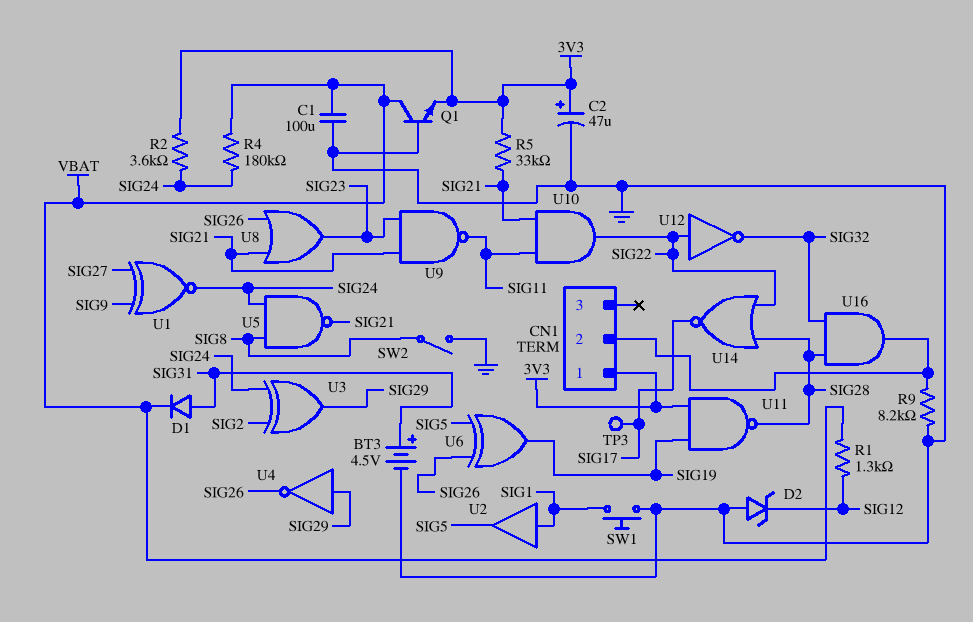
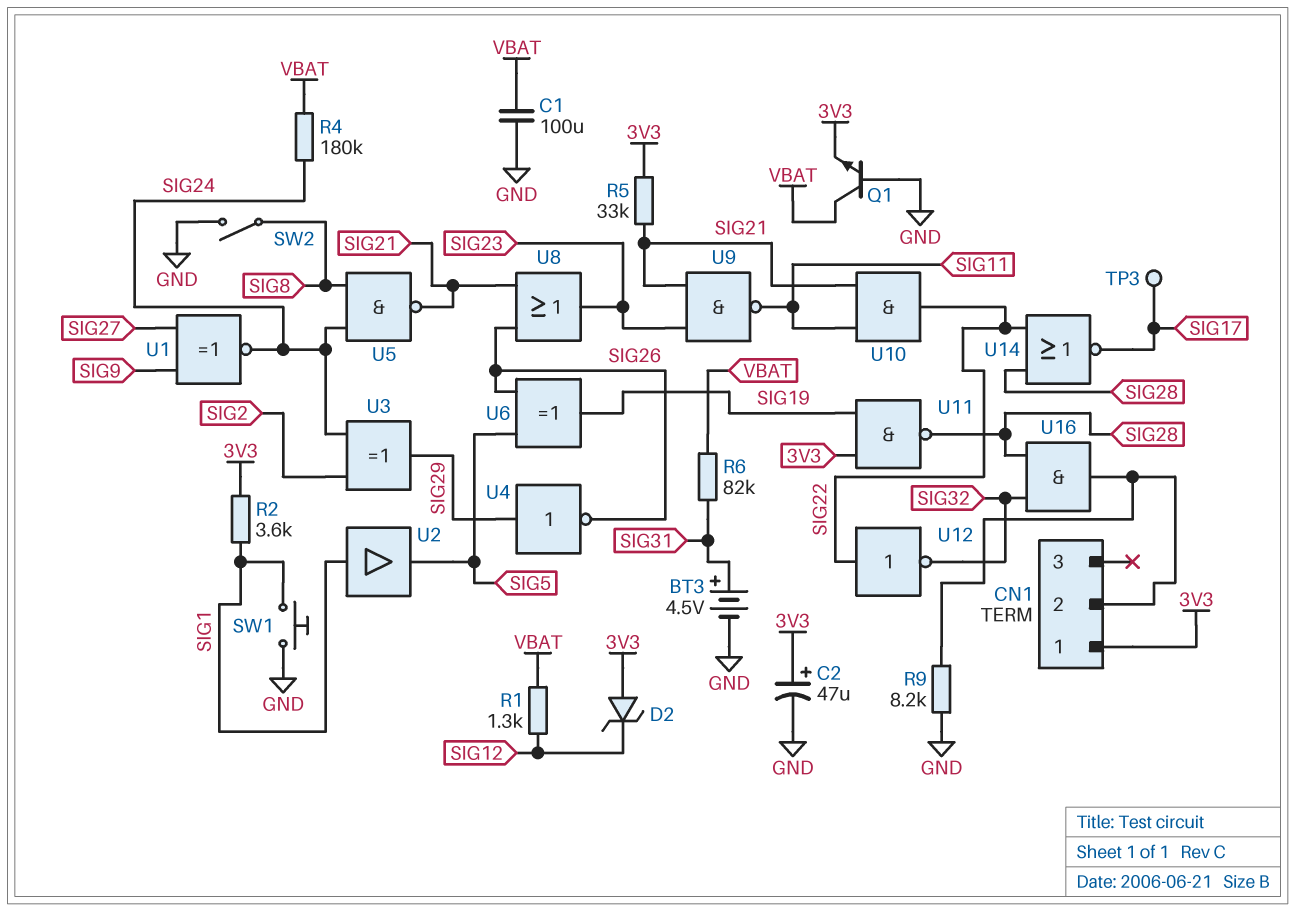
D1: diode (A SIG31, K VBAT) -> none
D2: zener (A GND, K SIG12) -> zener (A 3V3, K SIG12)
R2: 3.6k (3V3, SIG24) -> 3.6k (3V3, SIG1)
R6: none -> 82k (SIG31, VBAT)

